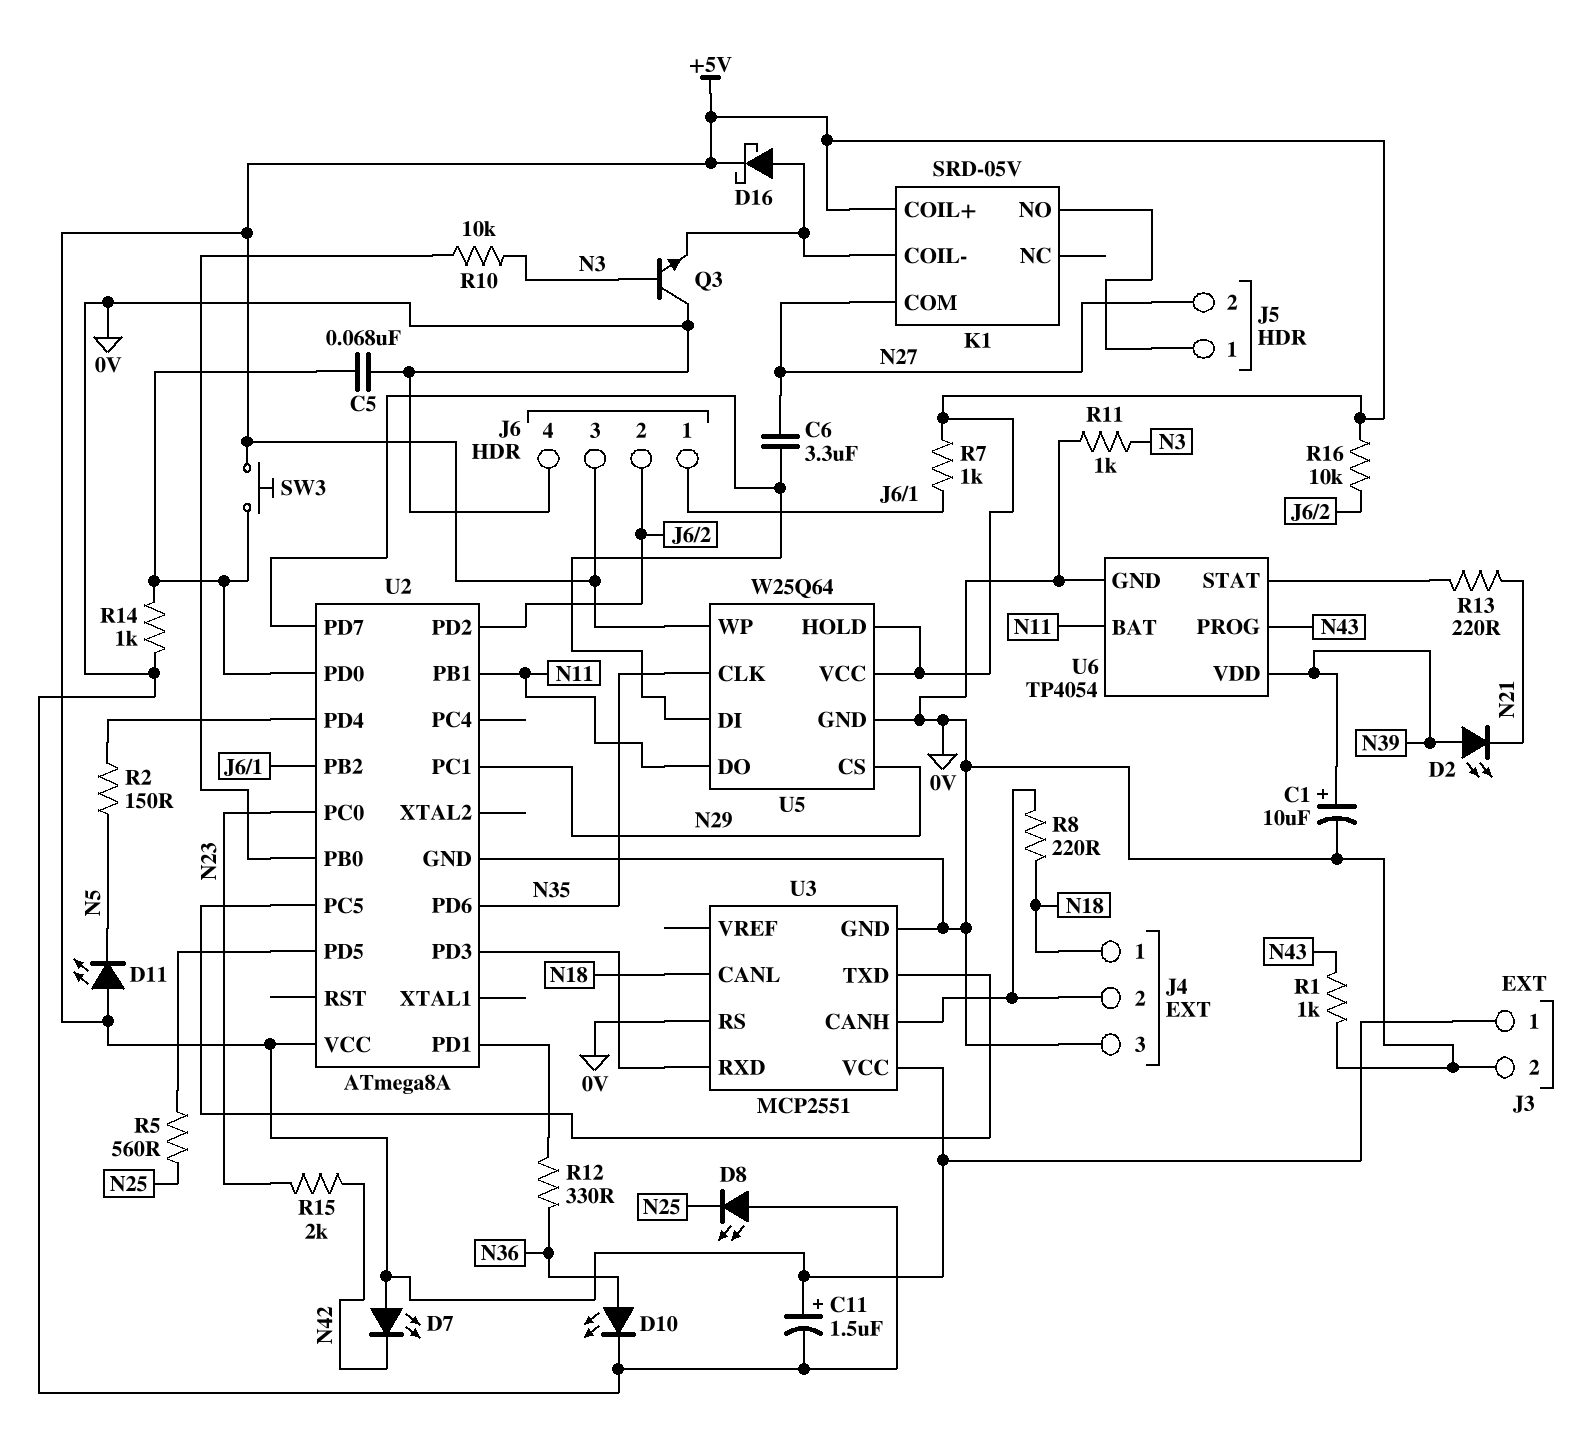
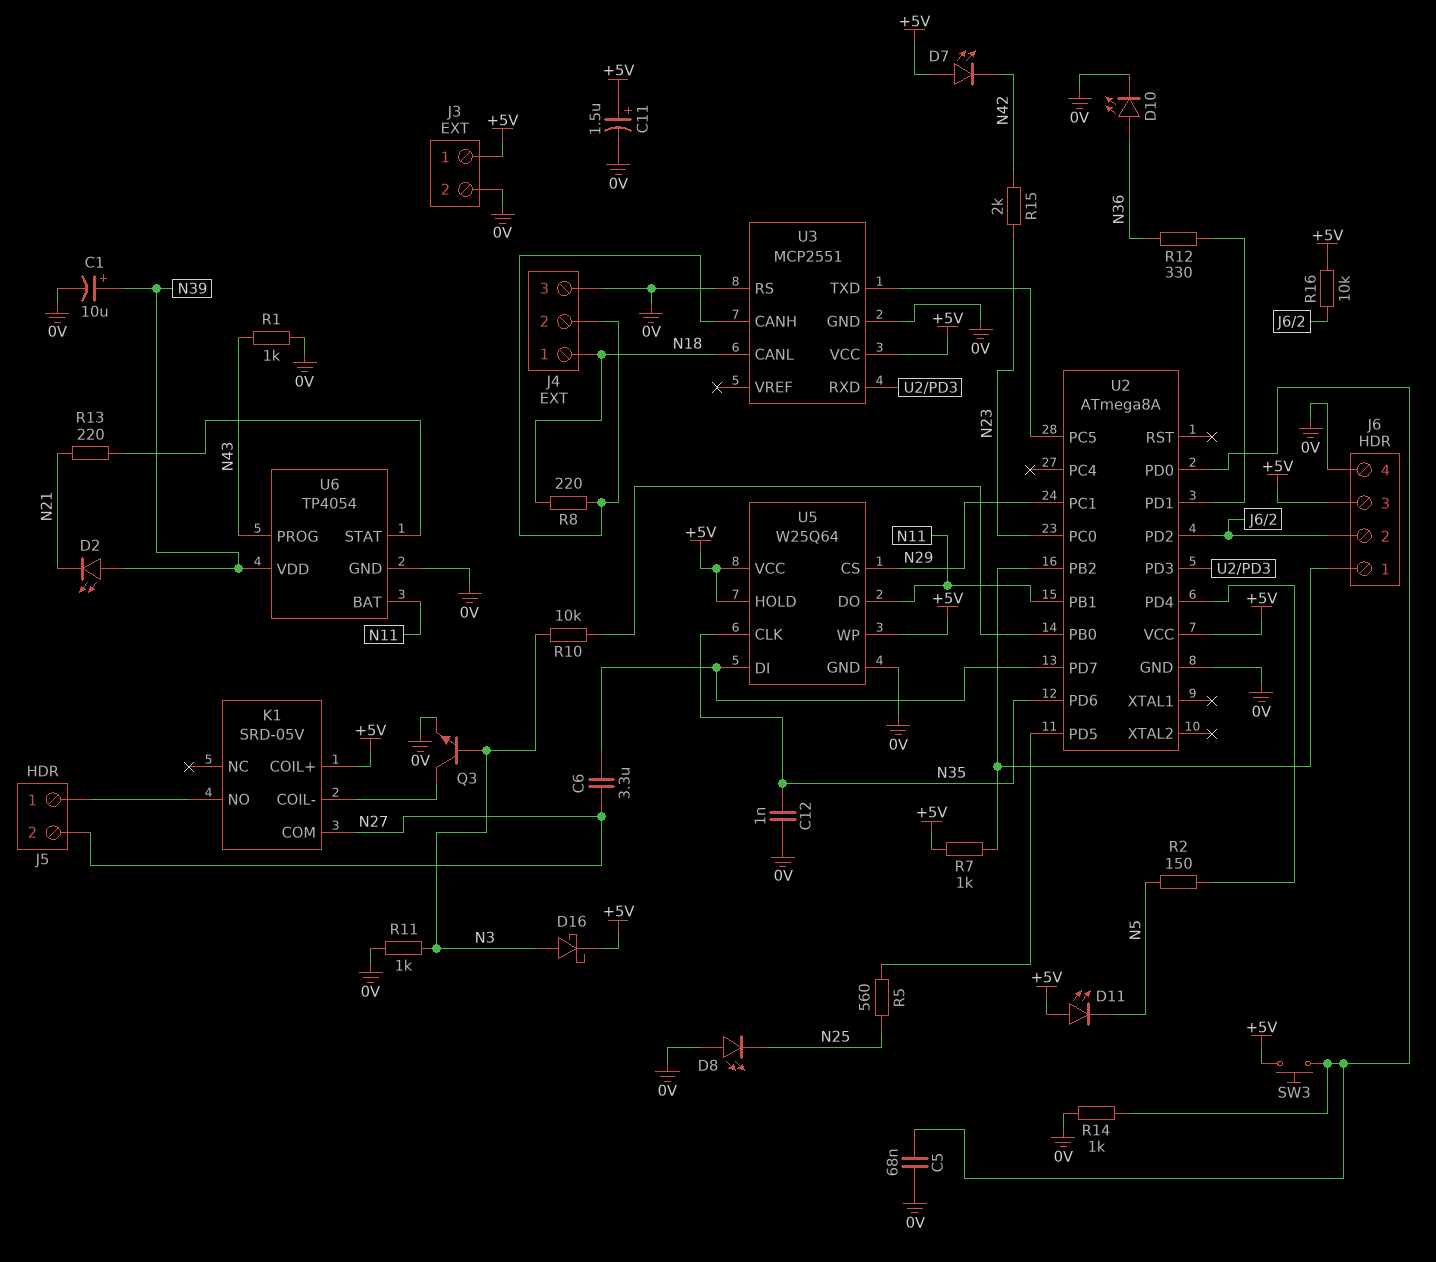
C12: none -> 1nF (0V, N35)
D16: schottky (A K1/COIL-, K +5V) -> schottky (A N3, K +5V)
Q3: NPN (B N3, C 0V, E K1/COIL-) -> NPN (B N3, C K1/COIL-, E 0V)

